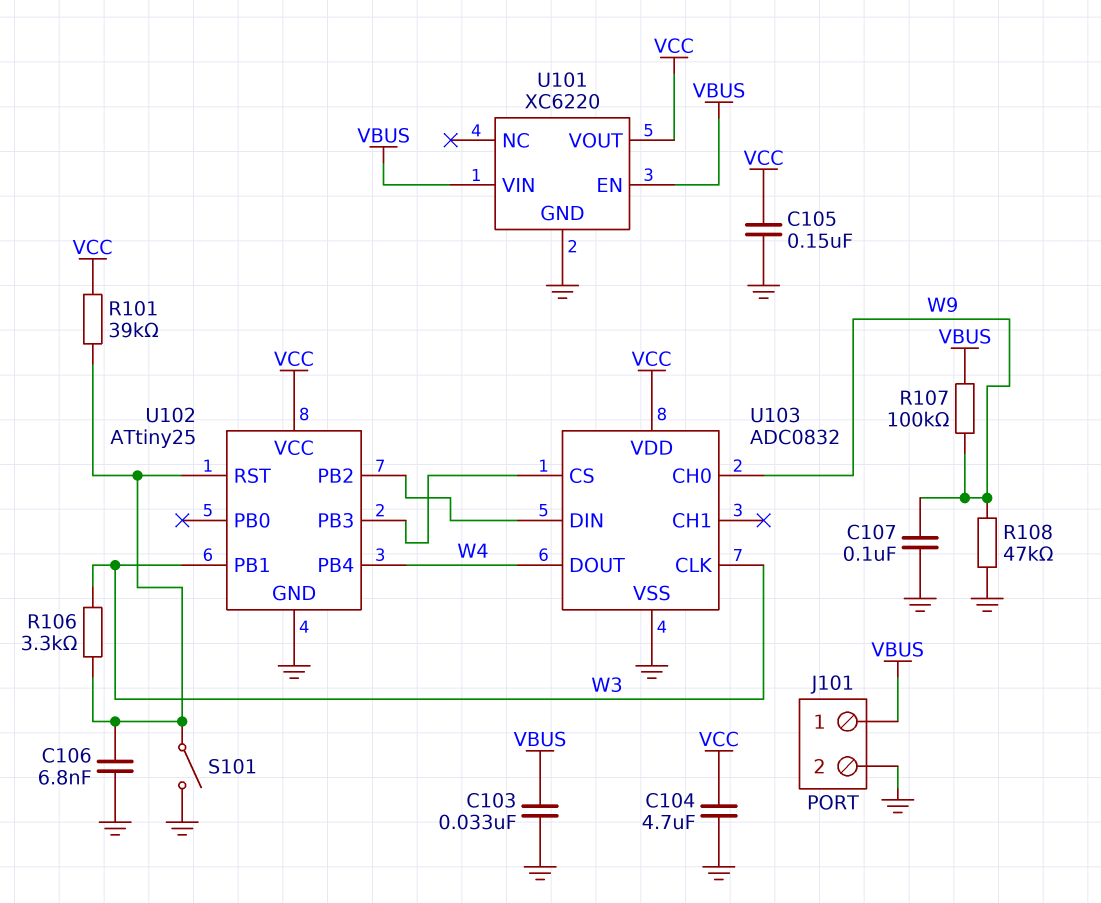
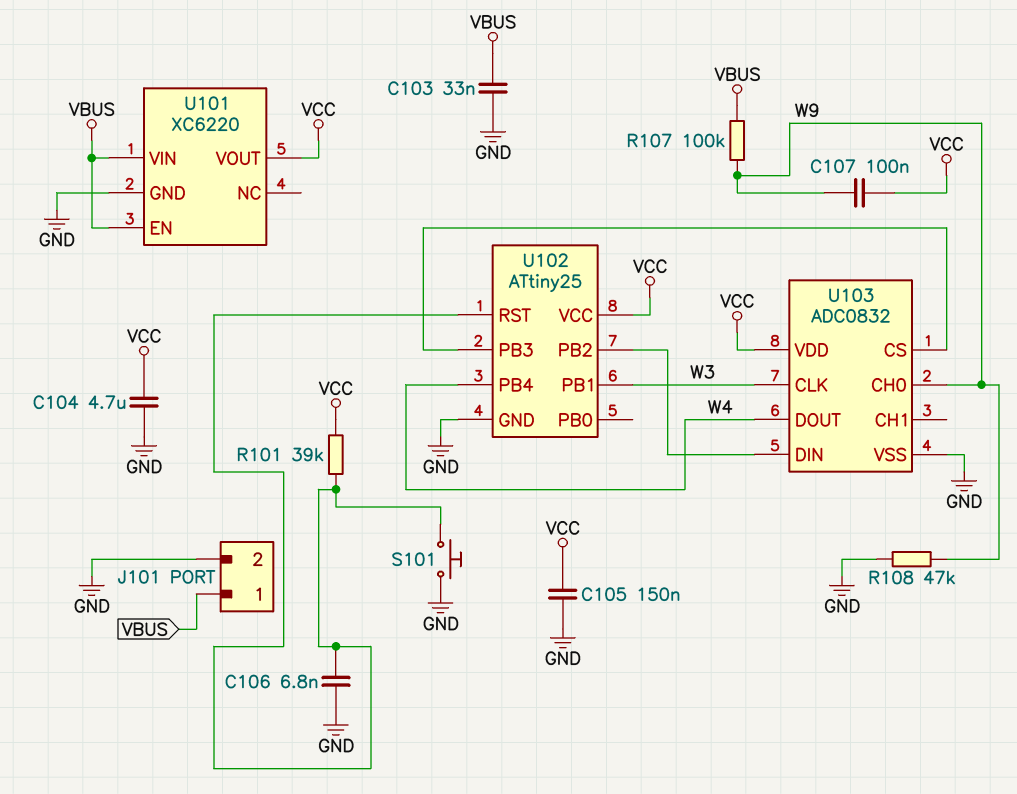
C107: 100nF (GND, W9) -> 100nF (VCC, W9)
R106: 3.3k (U102/RST, W3) -> none
S101: switch (GND, U102/RST) -> button (GND, U102/RST)

